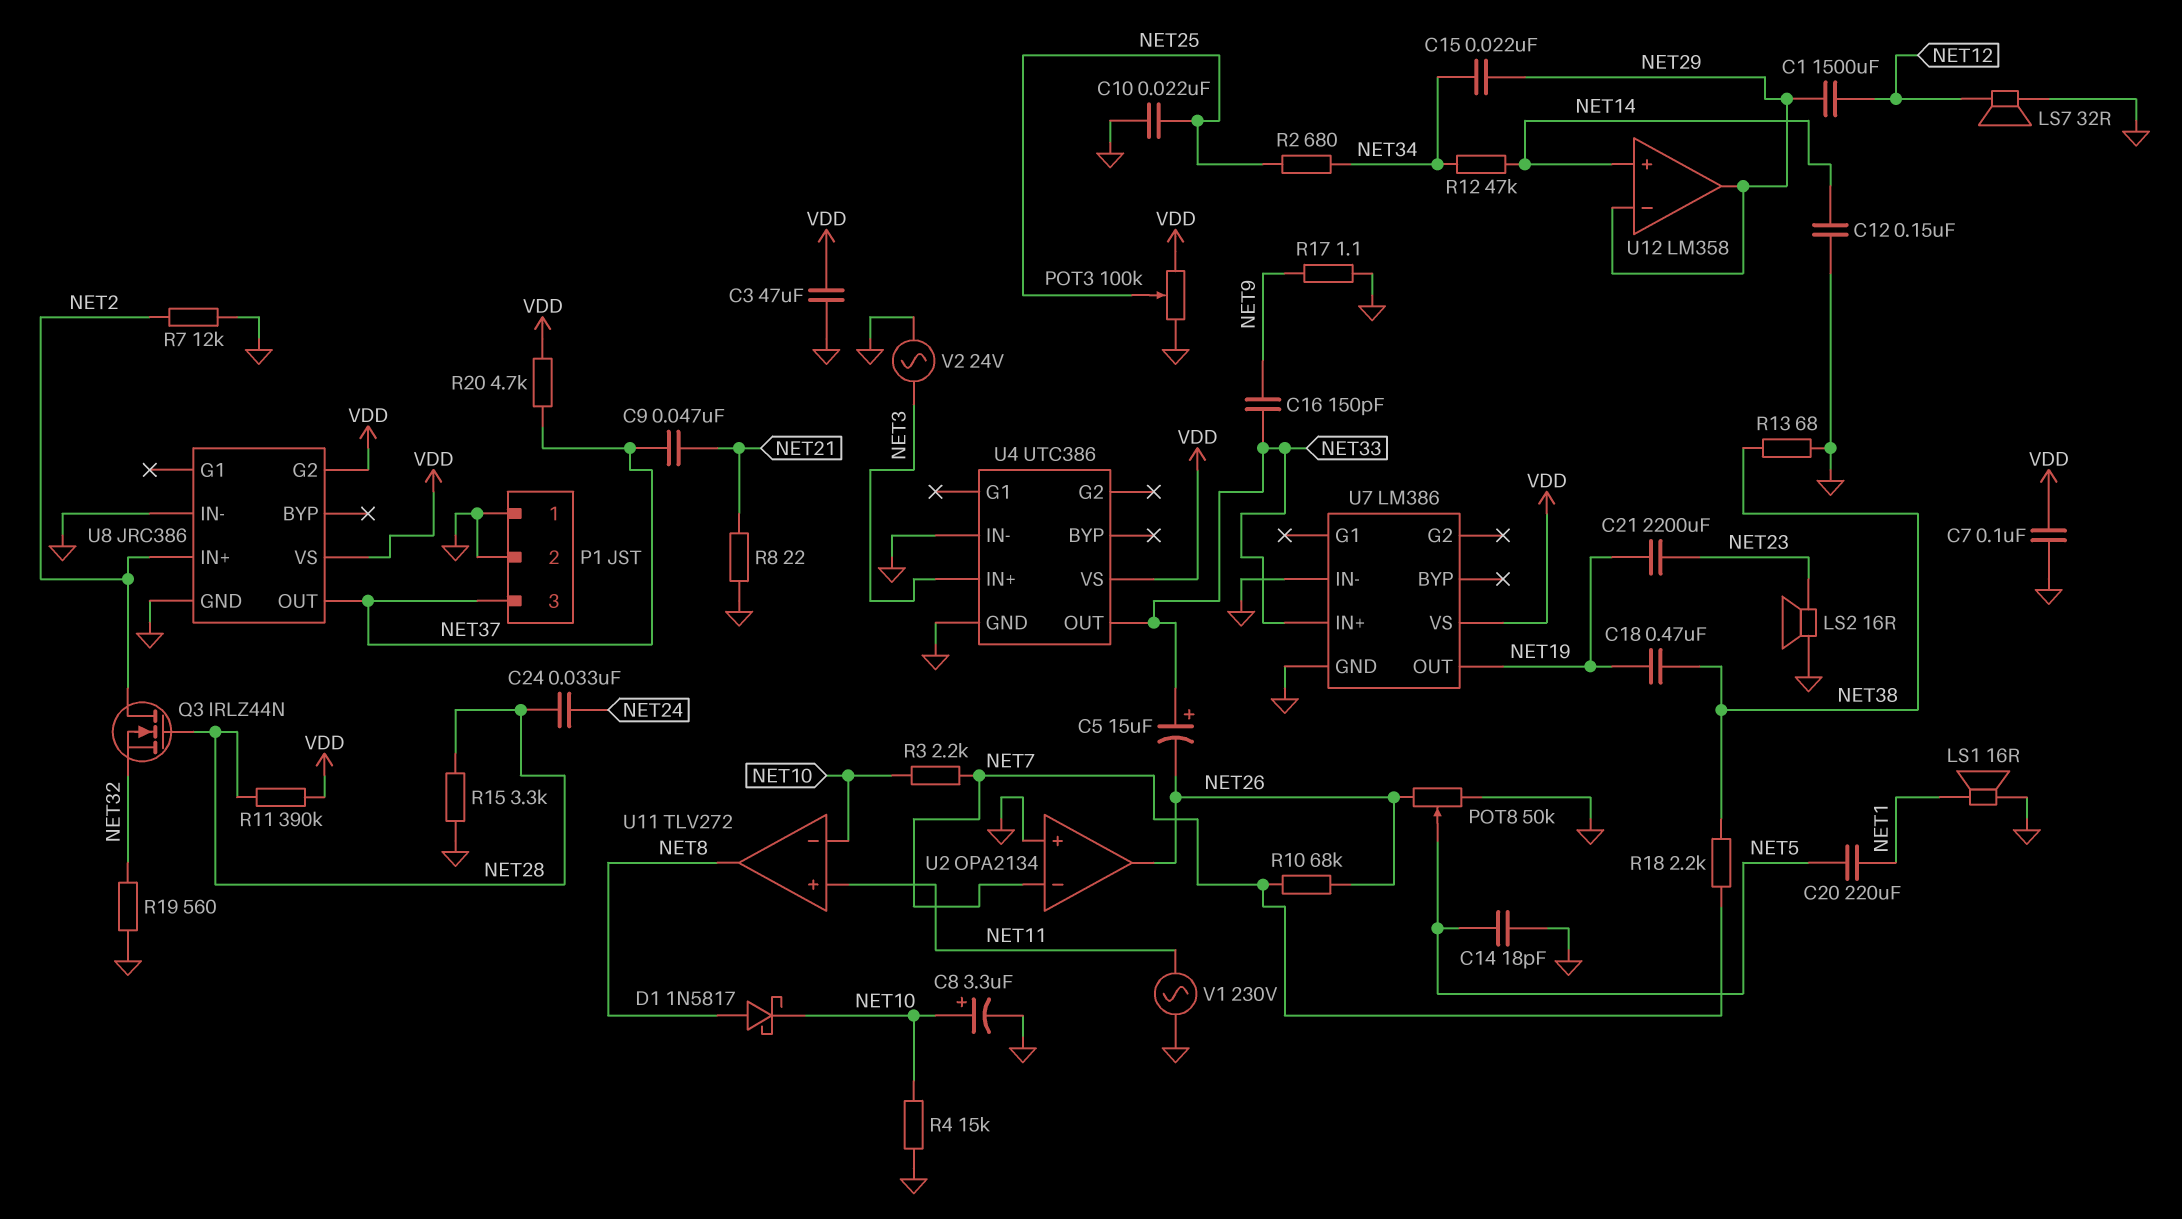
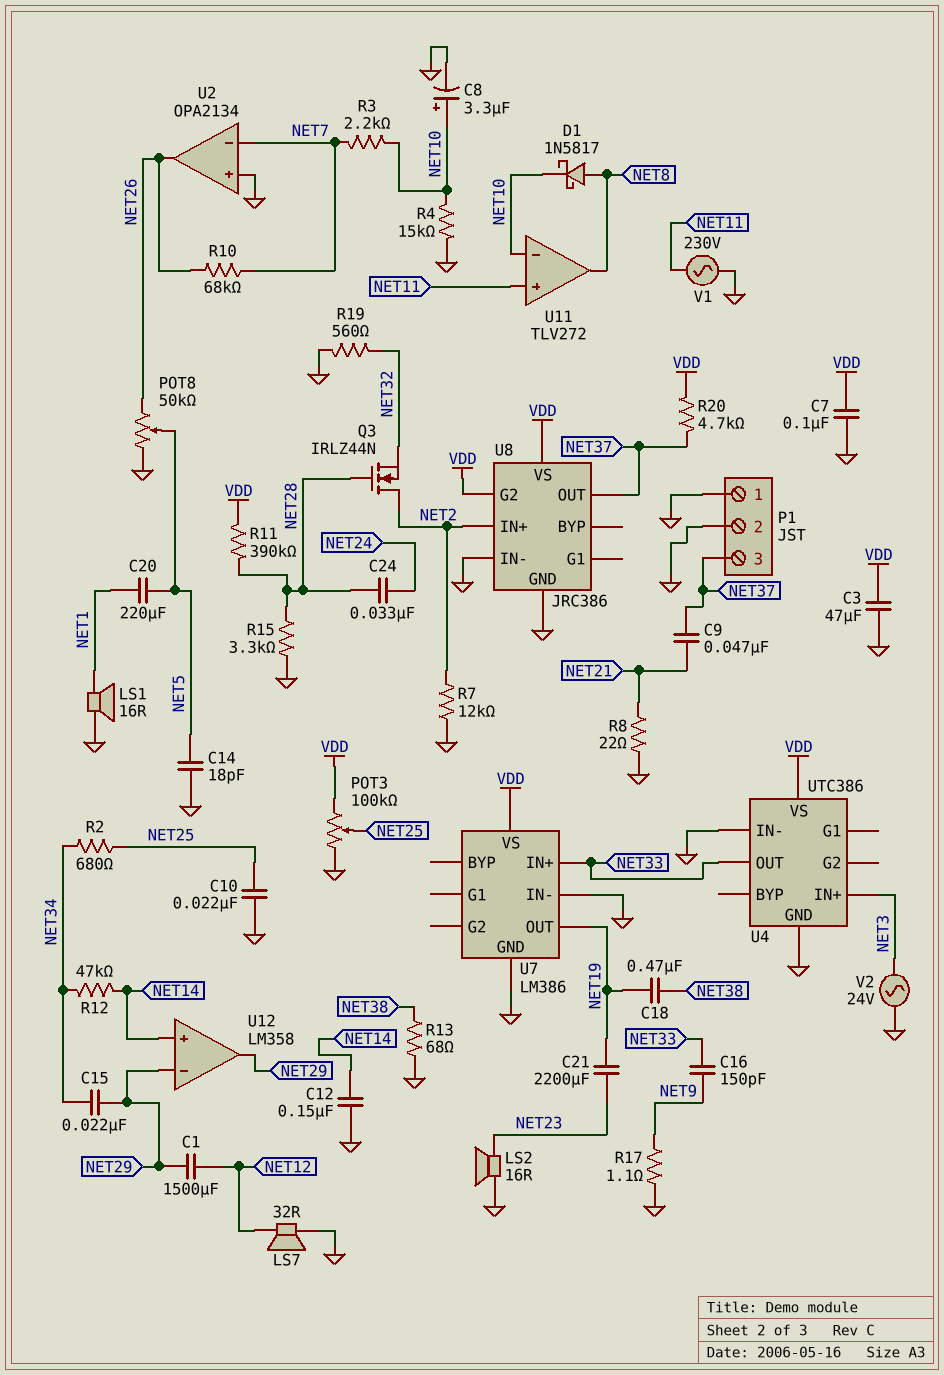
C5: 15uF (plus NET33, minus NET26) -> none
R18: 2.2k (NET7, NET38) -> none

